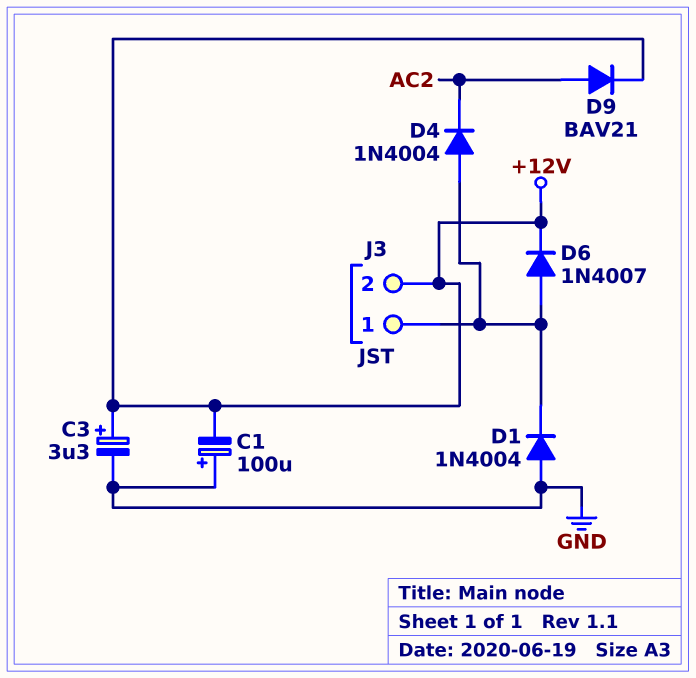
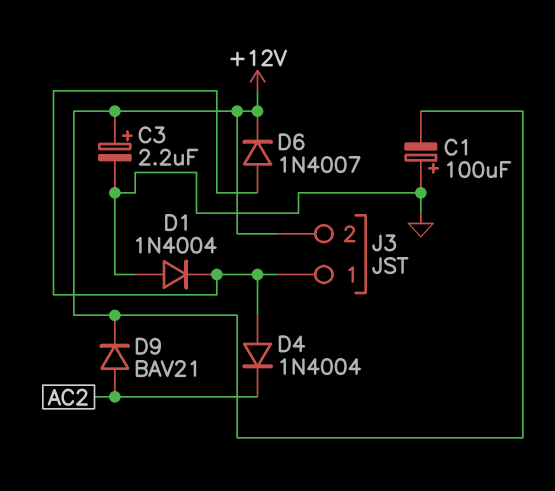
C3: 3.3uF (plus +12V, minus GND) -> 2.2uF (plus +12V, minus GND)

